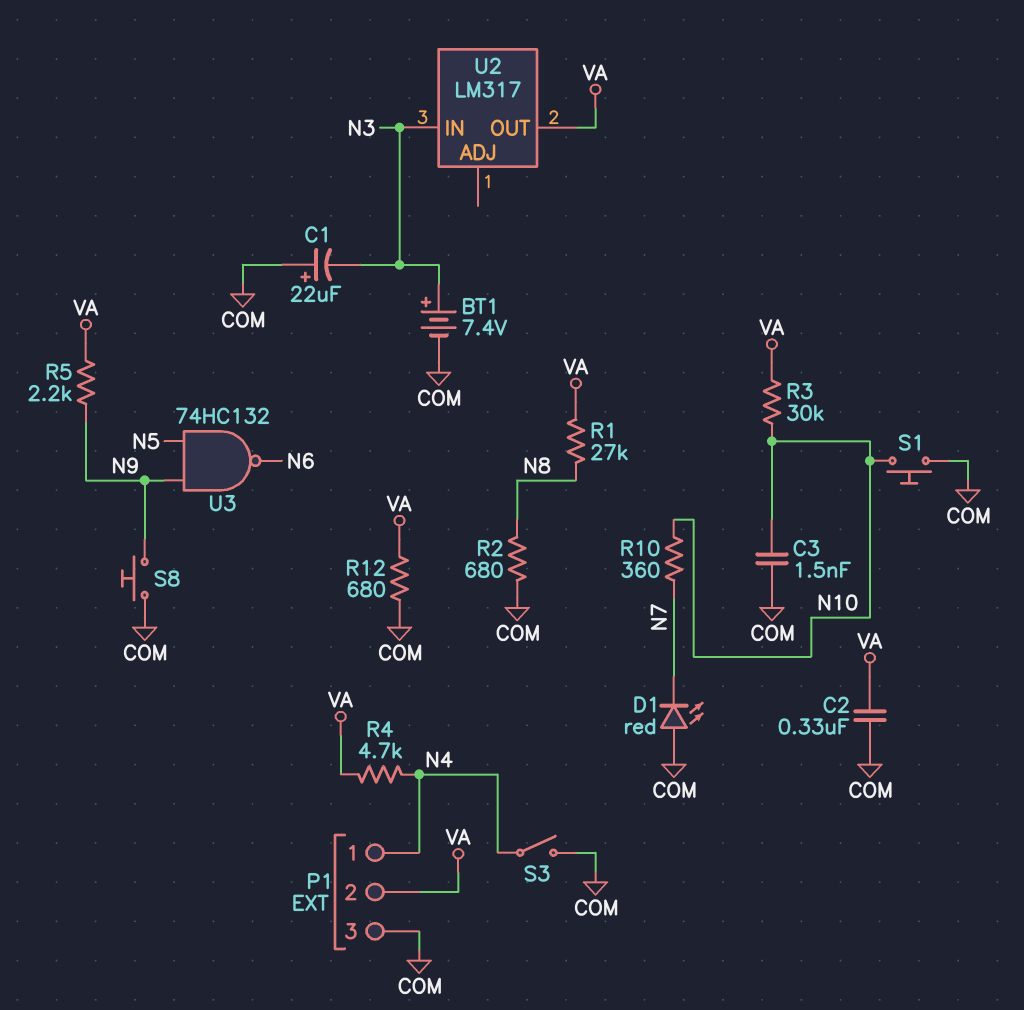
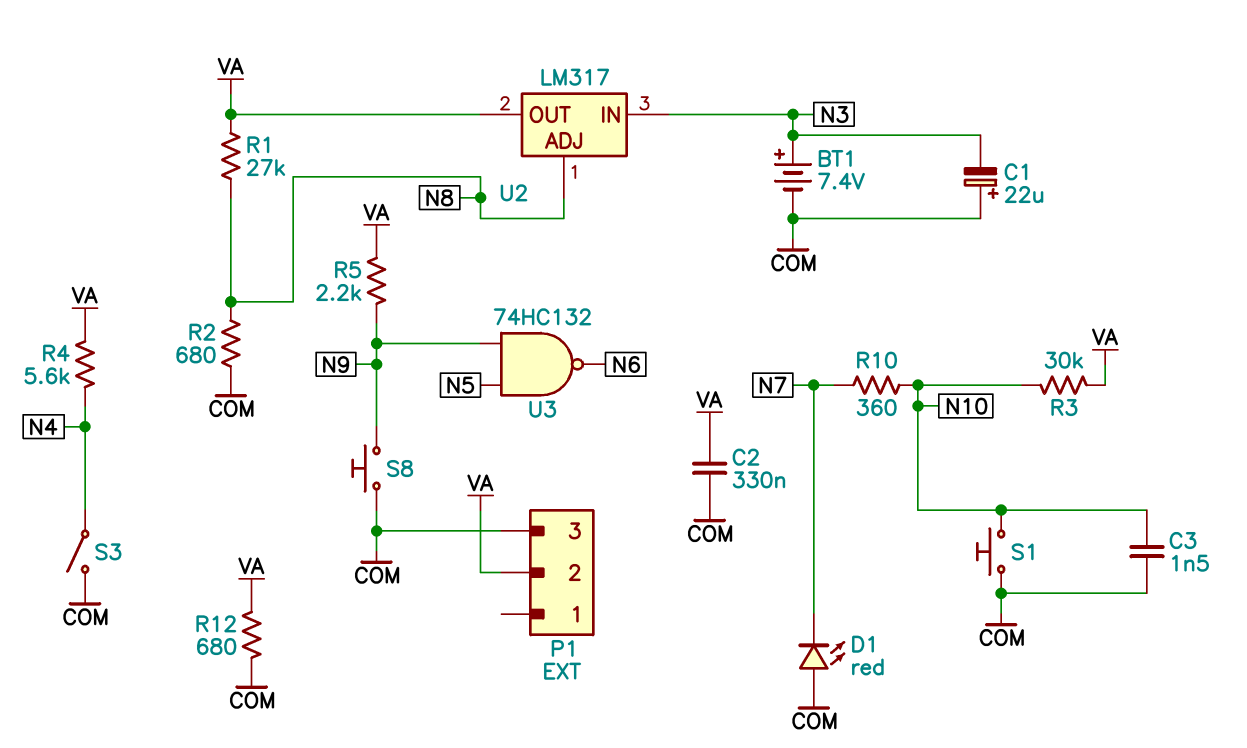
P1 pin 1: N4 -> none
R4: 4.7k (N4, VA) -> 5.6k (N4, VA)
U2 pin ADJ: none -> N8

